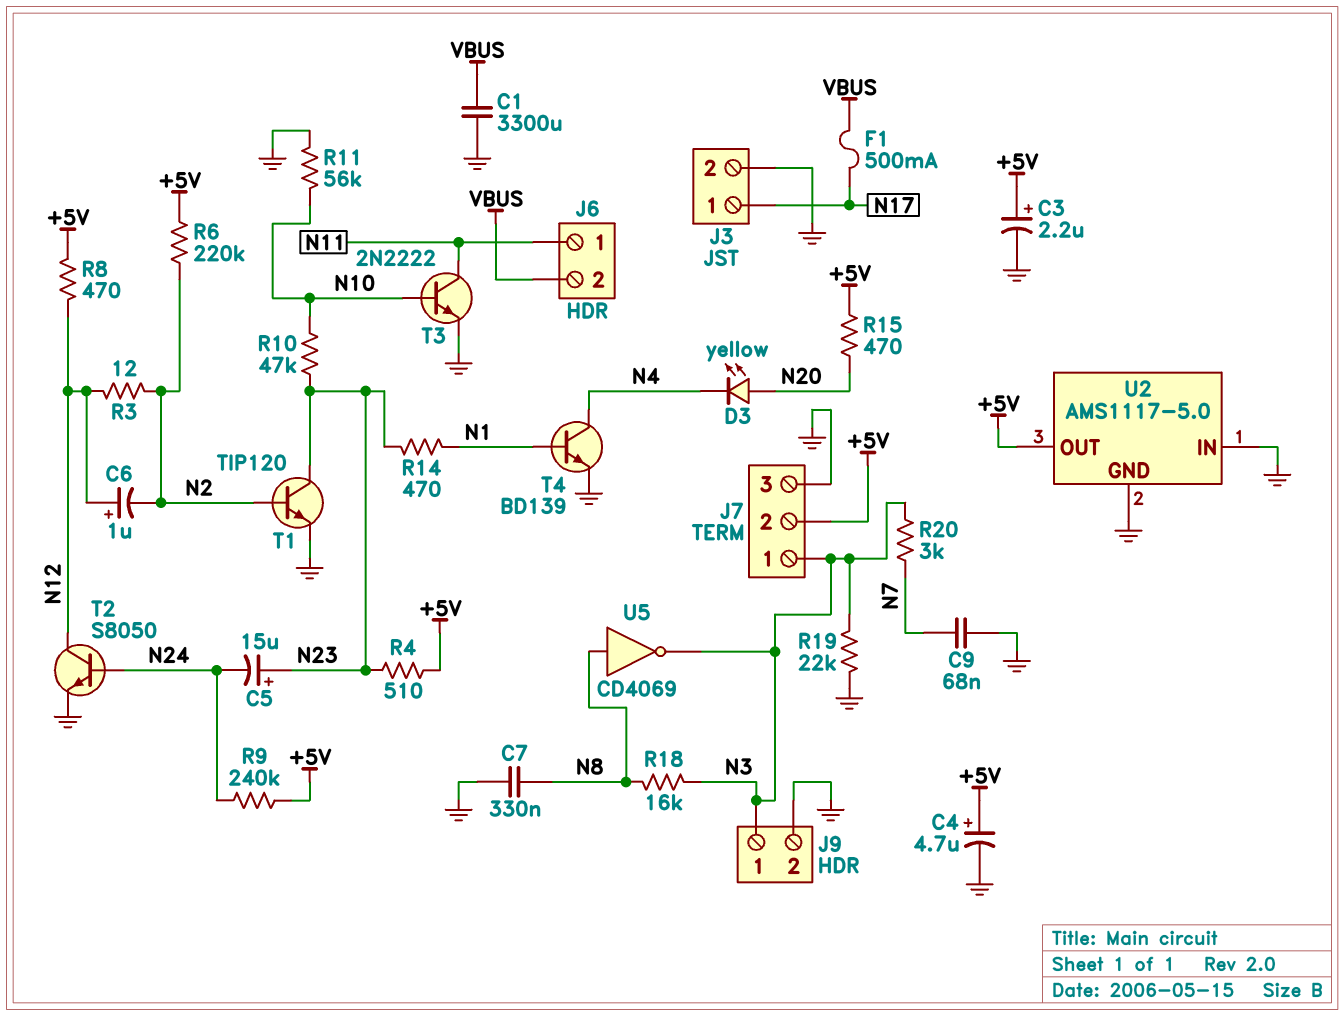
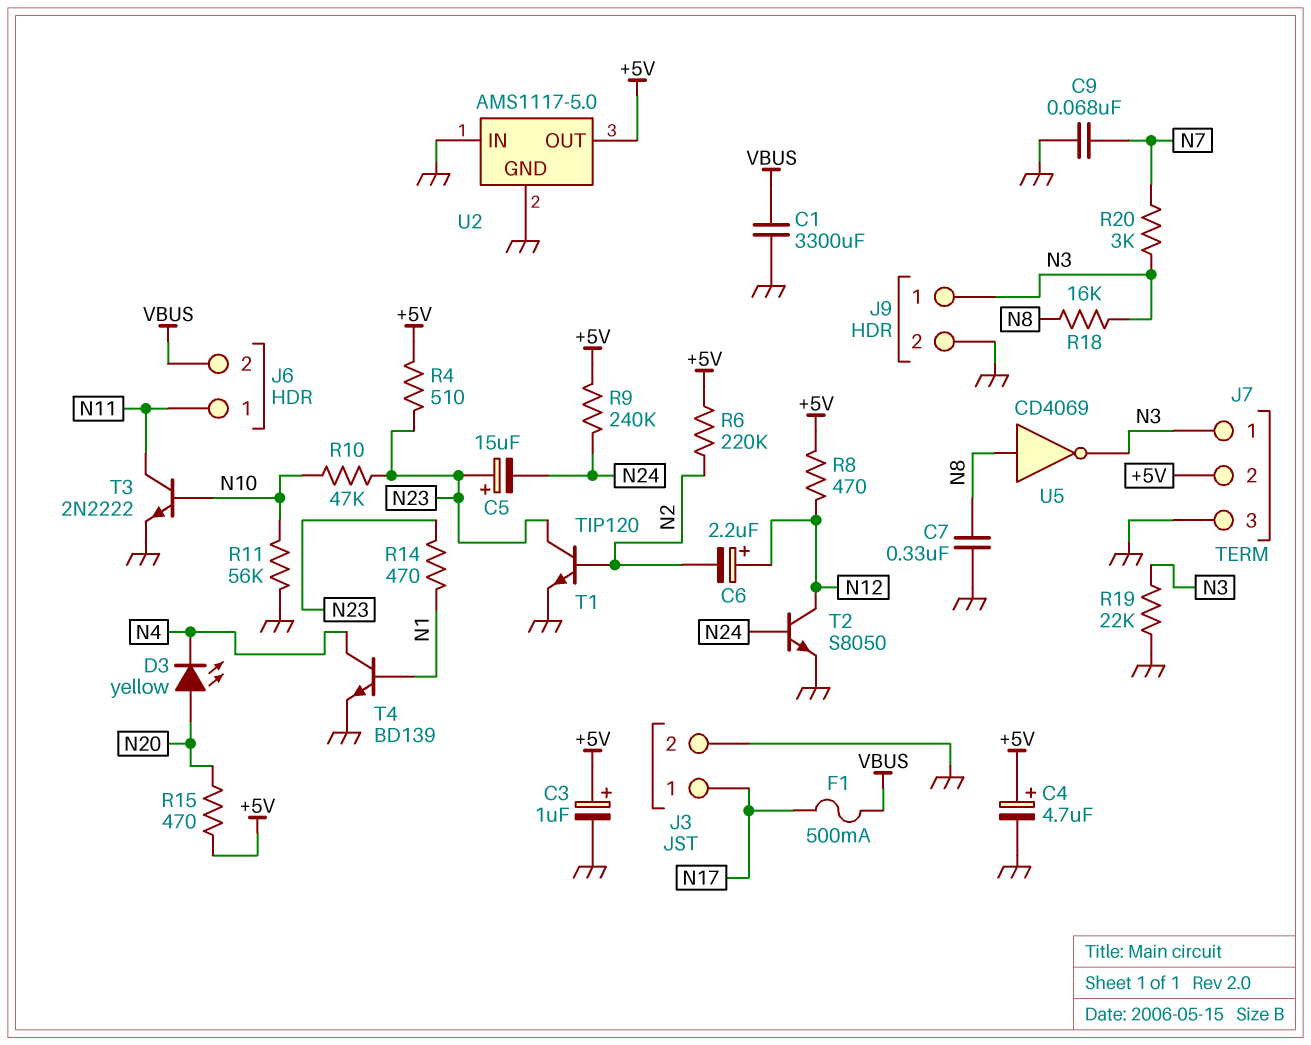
C3: 2.2uF (plus +5V, minus GND) -> 1uF (plus +5V, minus GND)
C6: 1uF (plus N12, minus N2) -> 2.2uF (plus N12, minus N2)
R3: 12 (N2, N12) -> none

